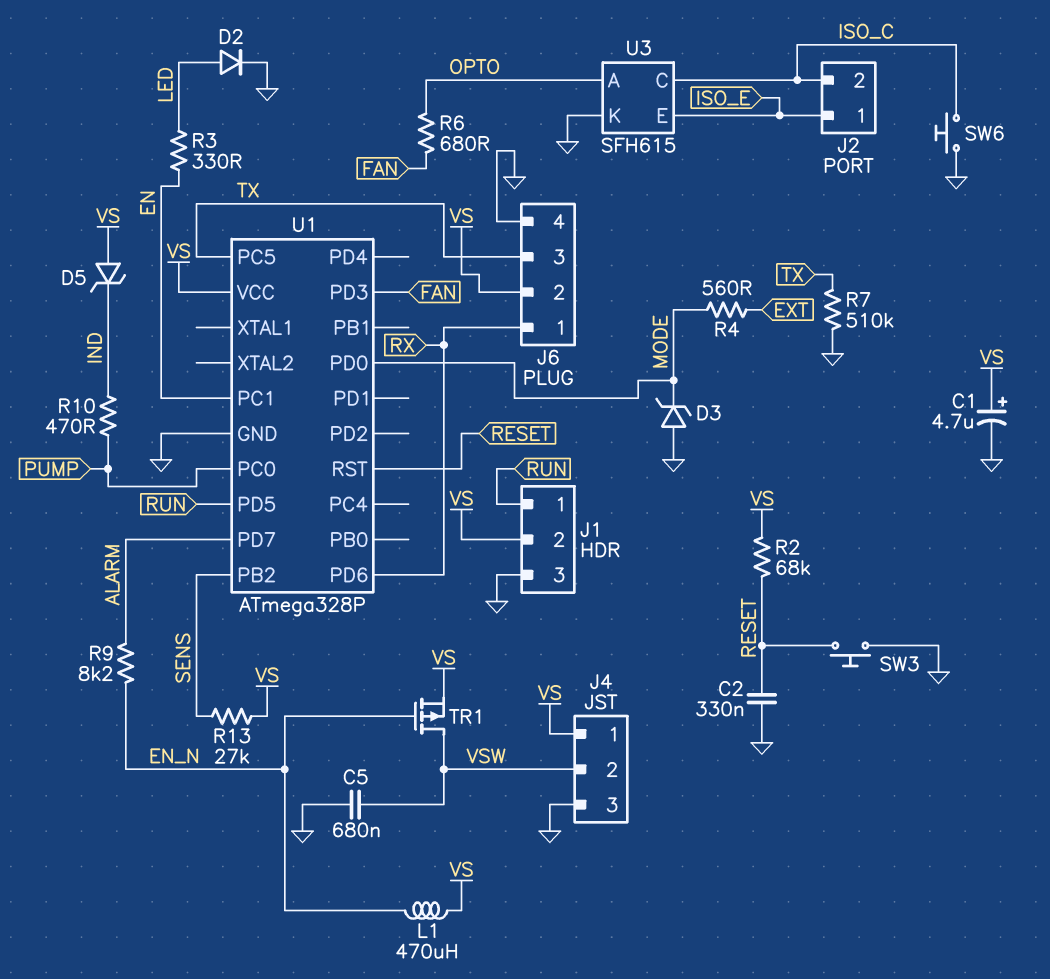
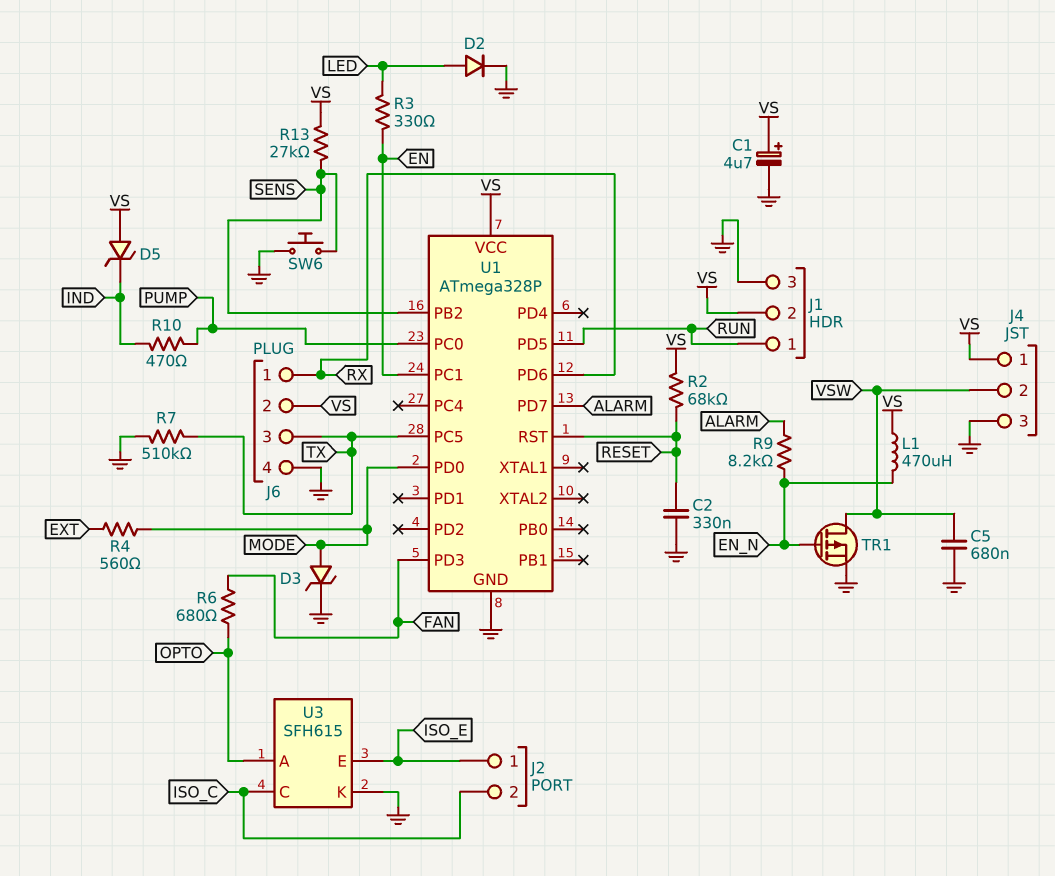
D3: zener (A GND, K MODE) -> zener (A MODE, K GND)
SW3: button (GND, RESET) -> none
SW6: button (GND, ISO_C) -> button (GND, SENS)
TR1: PMOS (G EN_N, D VSW, S VS) -> PMOS (G EN_N, D VSW, S GND)

